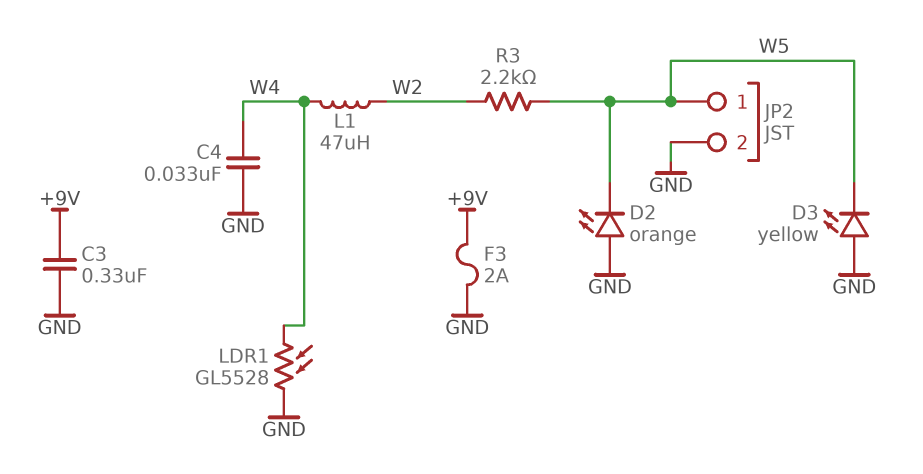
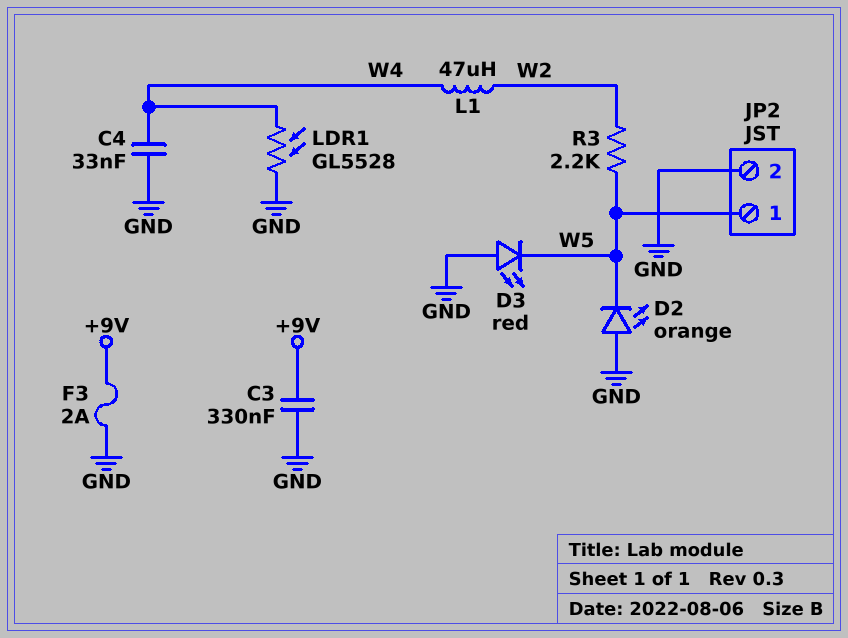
D3: LED yellow (A GND, K W5) -> LED red (A GND, K W5)

